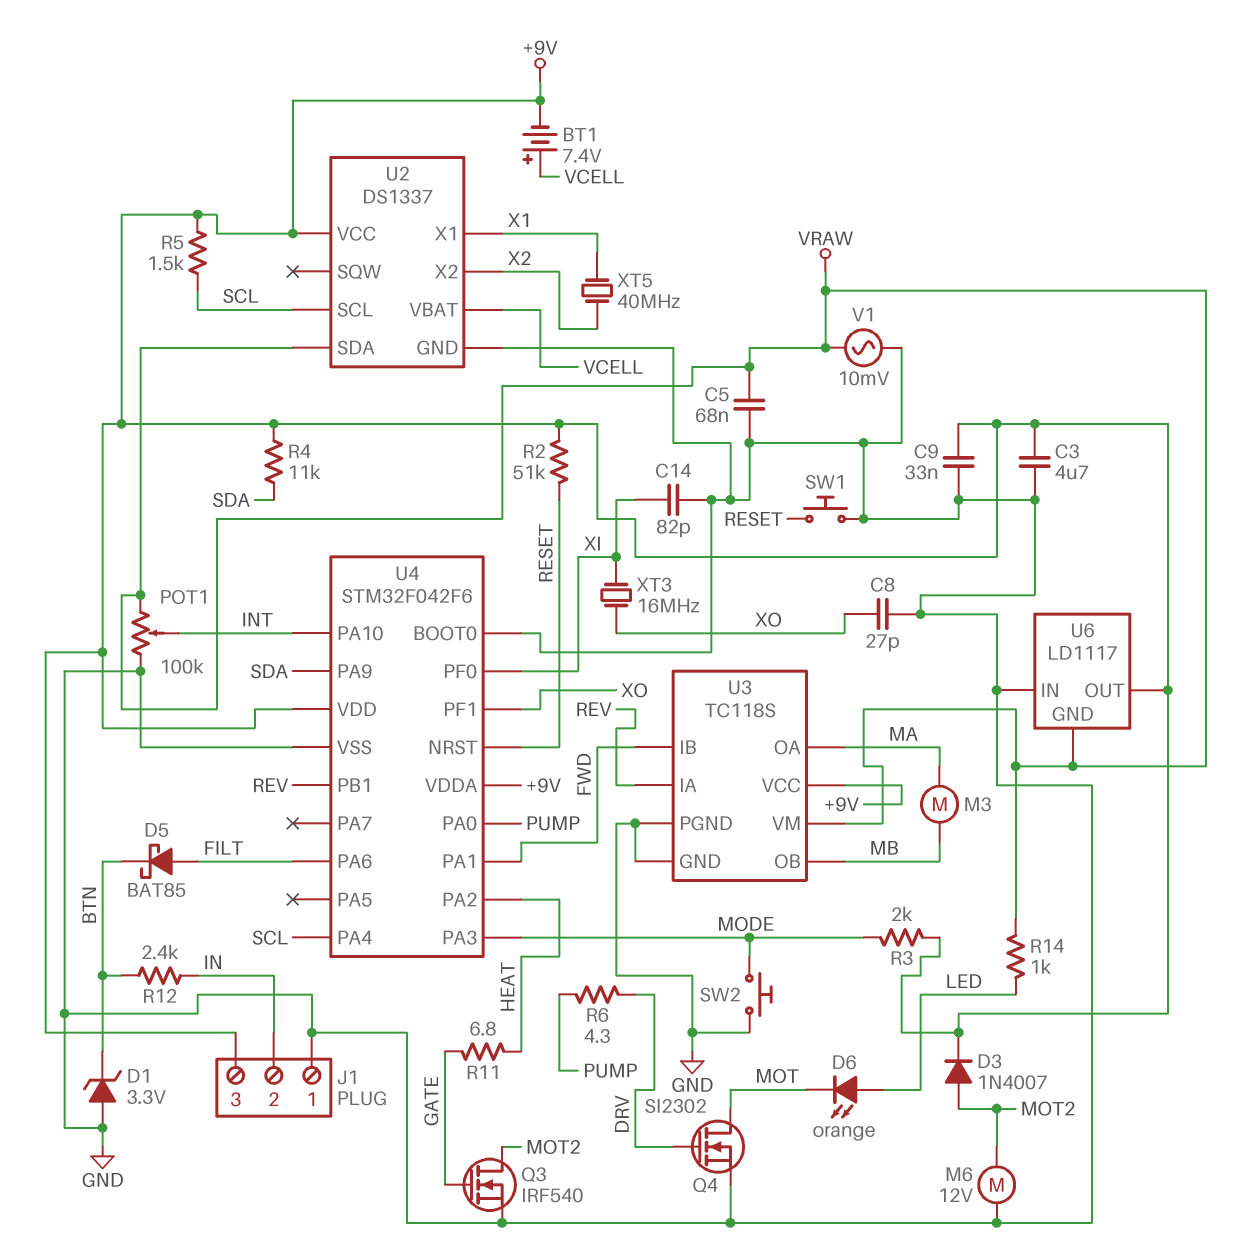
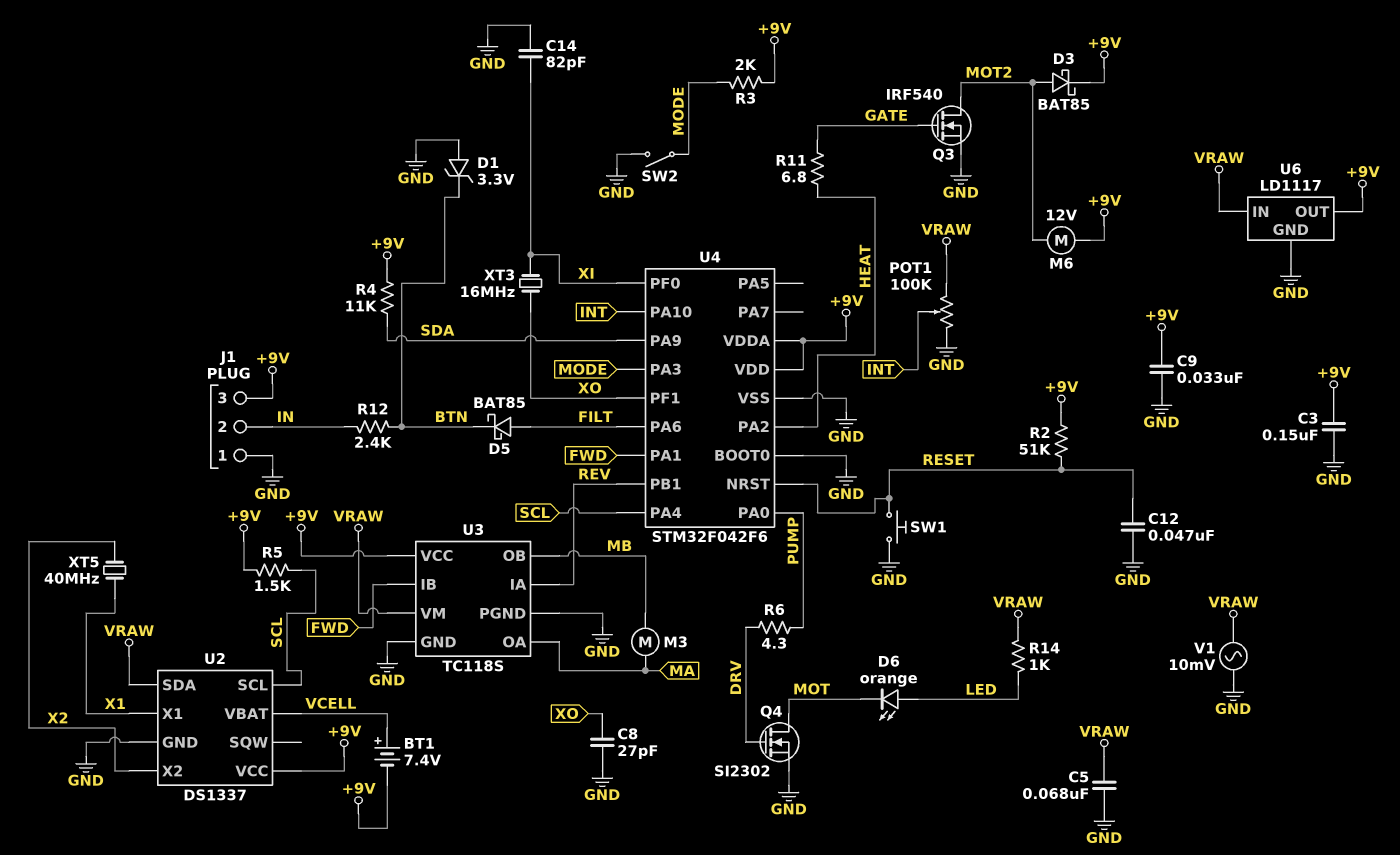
C3: 4.7uF (+9V, GND) -> 150nF (+9V, GND)
C12: none -> 47nF (GND, RESET)
D3: diode 1N4007 (A MOT2, K +9V) -> schottky BAT85 (A MOT2, K +9V)
M6: motor 12V (GND, MOT2) -> motor 12V (+9V, MOT2)
SW2: button (GND, MODE) -> switch (GND, MODE)
U6 pin GND: VRAW -> GND
U6 pin IN: GND -> VRAW

